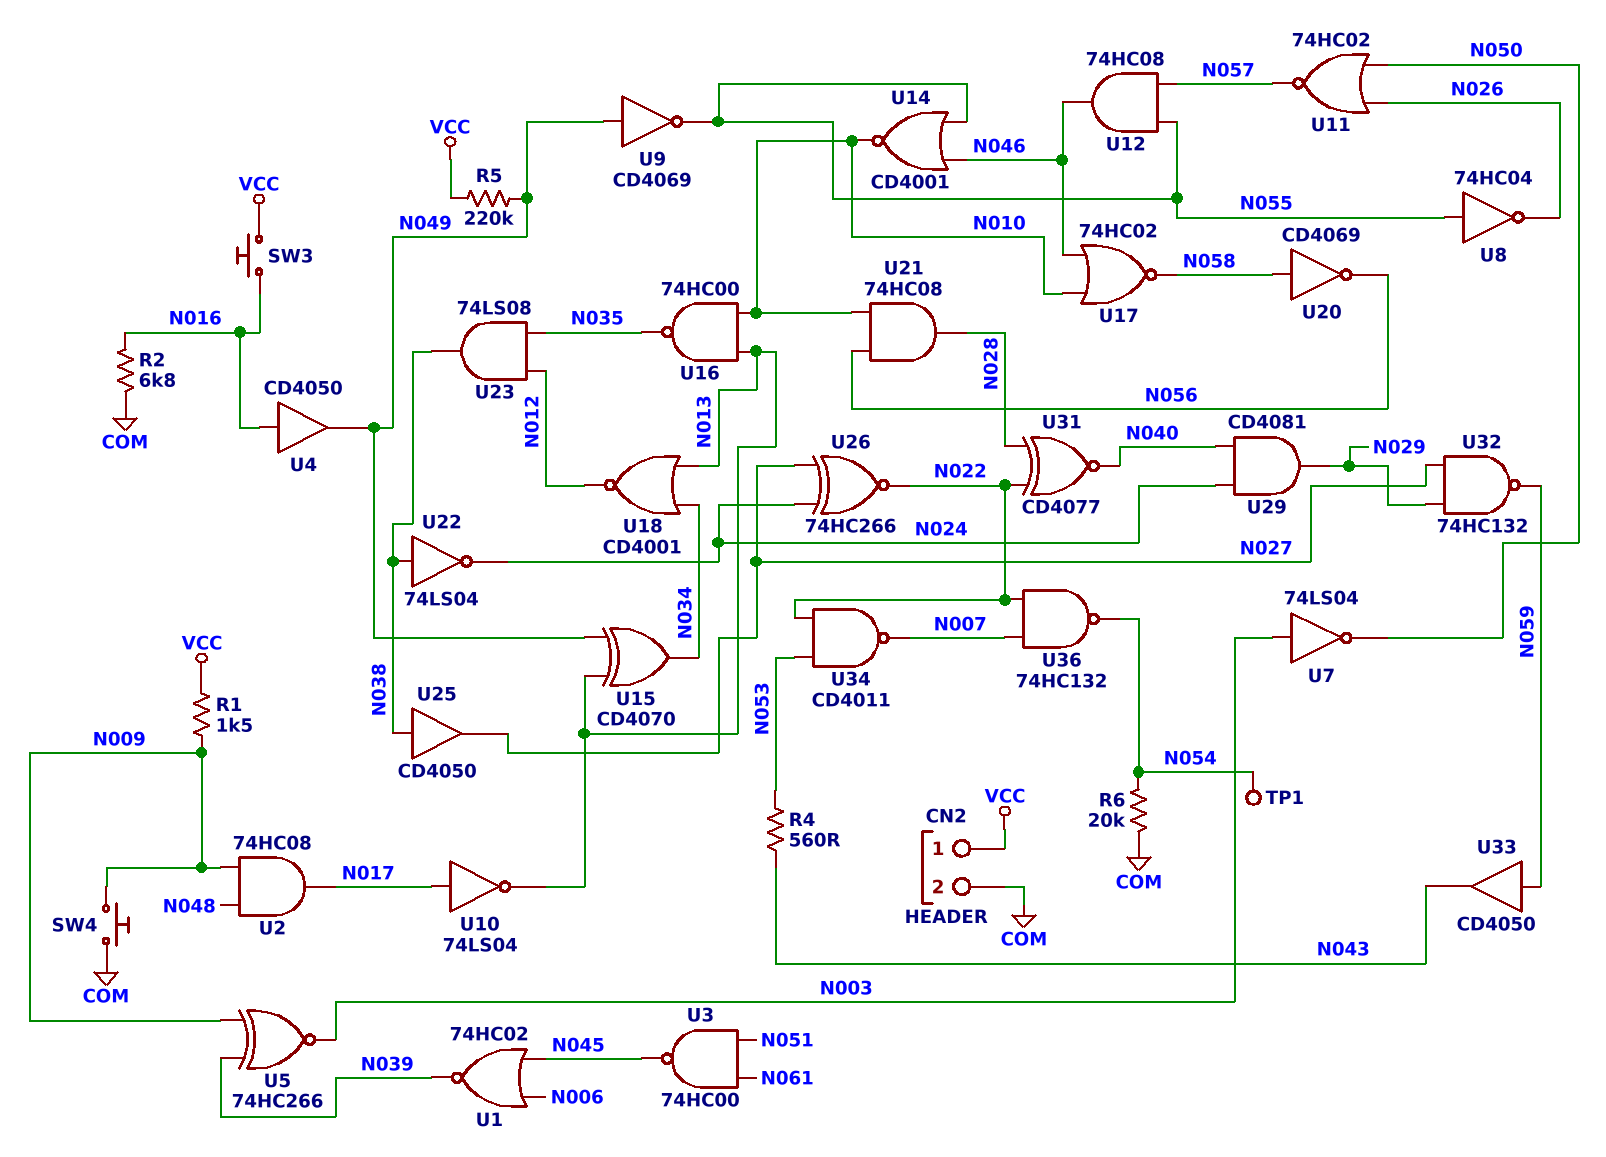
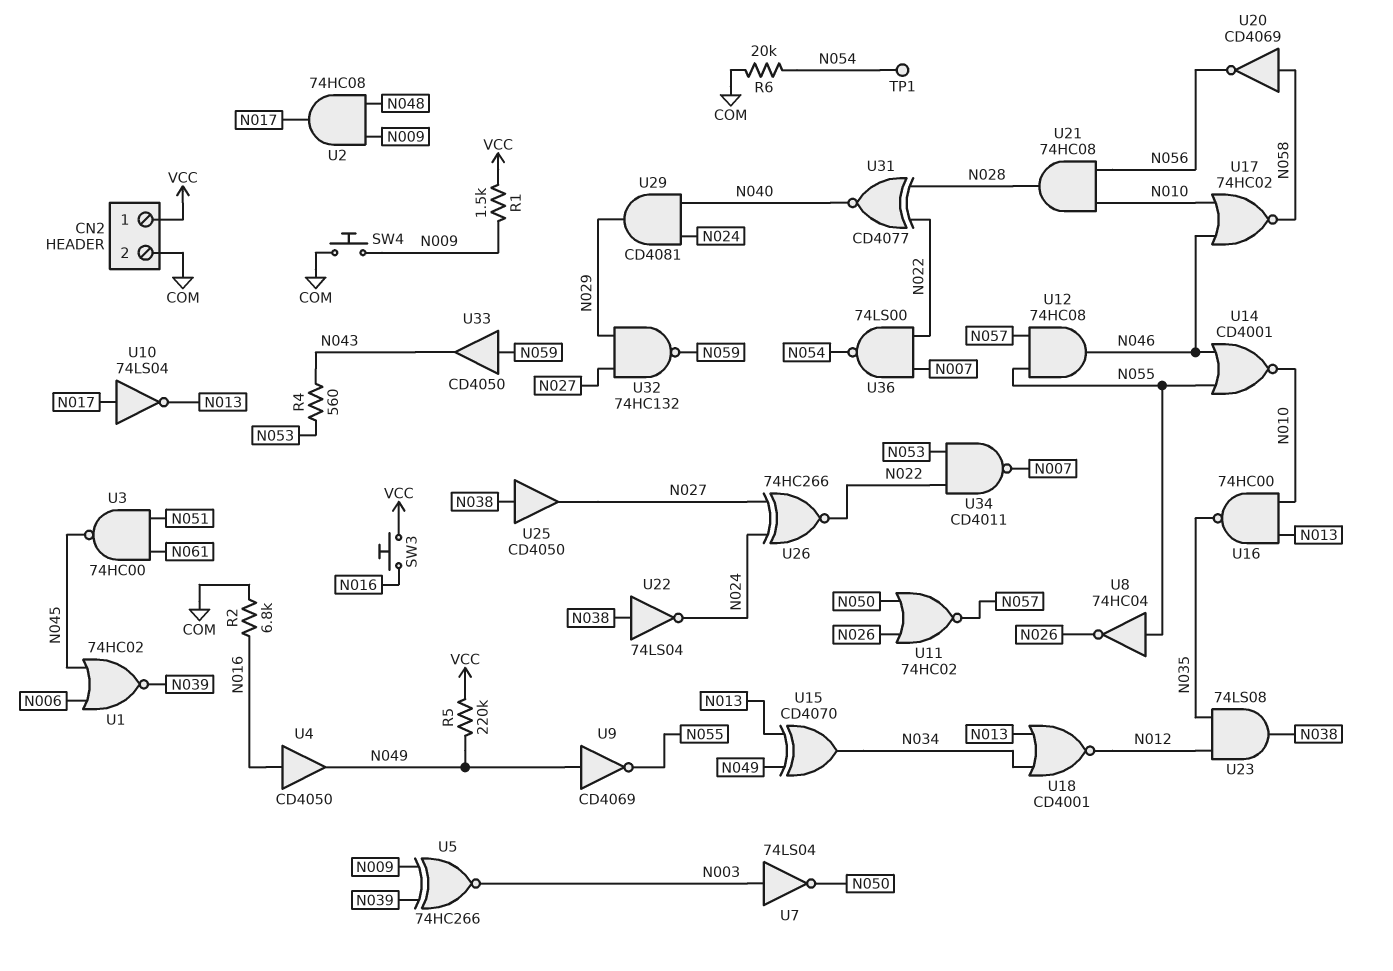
U36: NAND 74HC132 (in N007, in N022, out N054) -> NAND 74LS00 (in N007, in N022, out N054)

